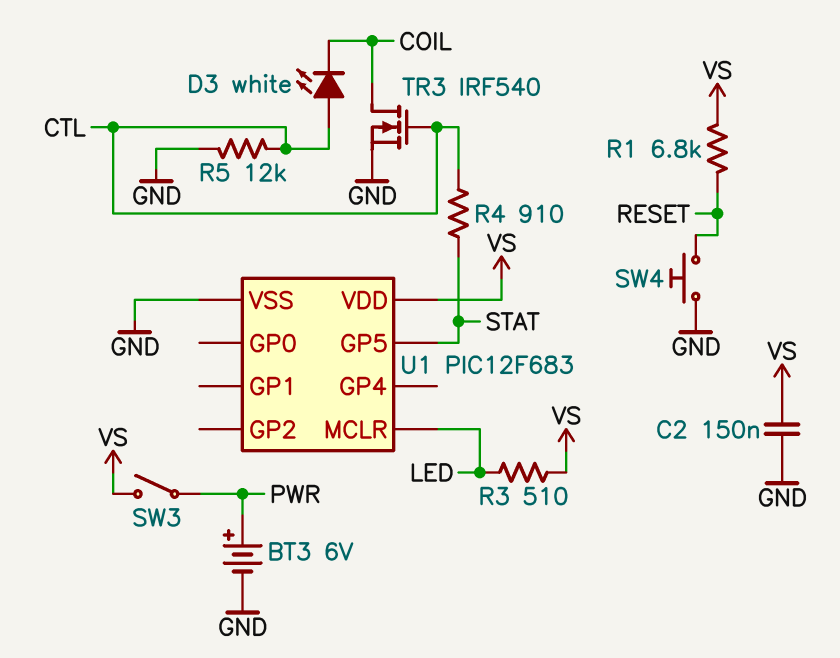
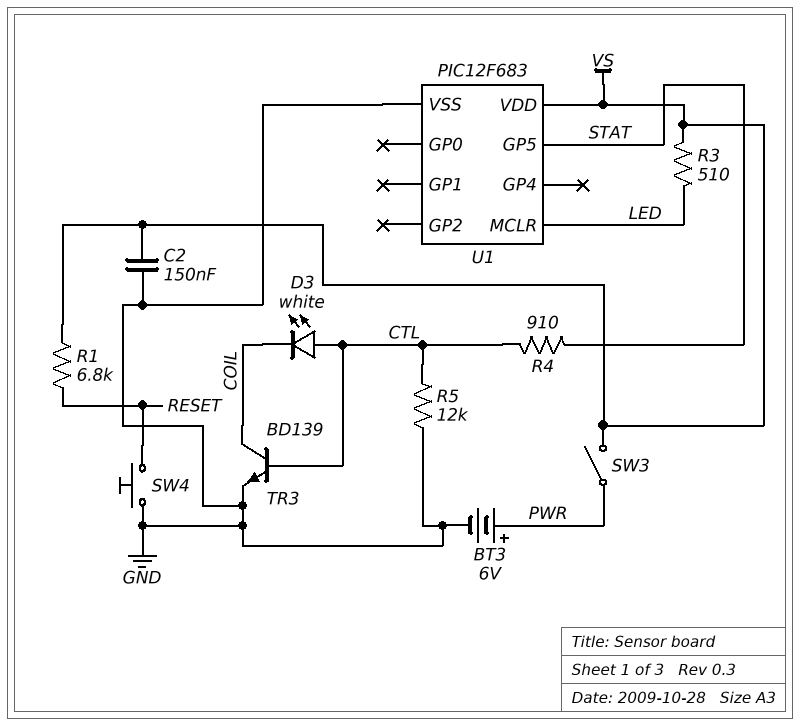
TR3: NMOS IRF540 (G CTL, D COIL, S GND) -> NPN BD139 (B CTL, C COIL, E GND)

